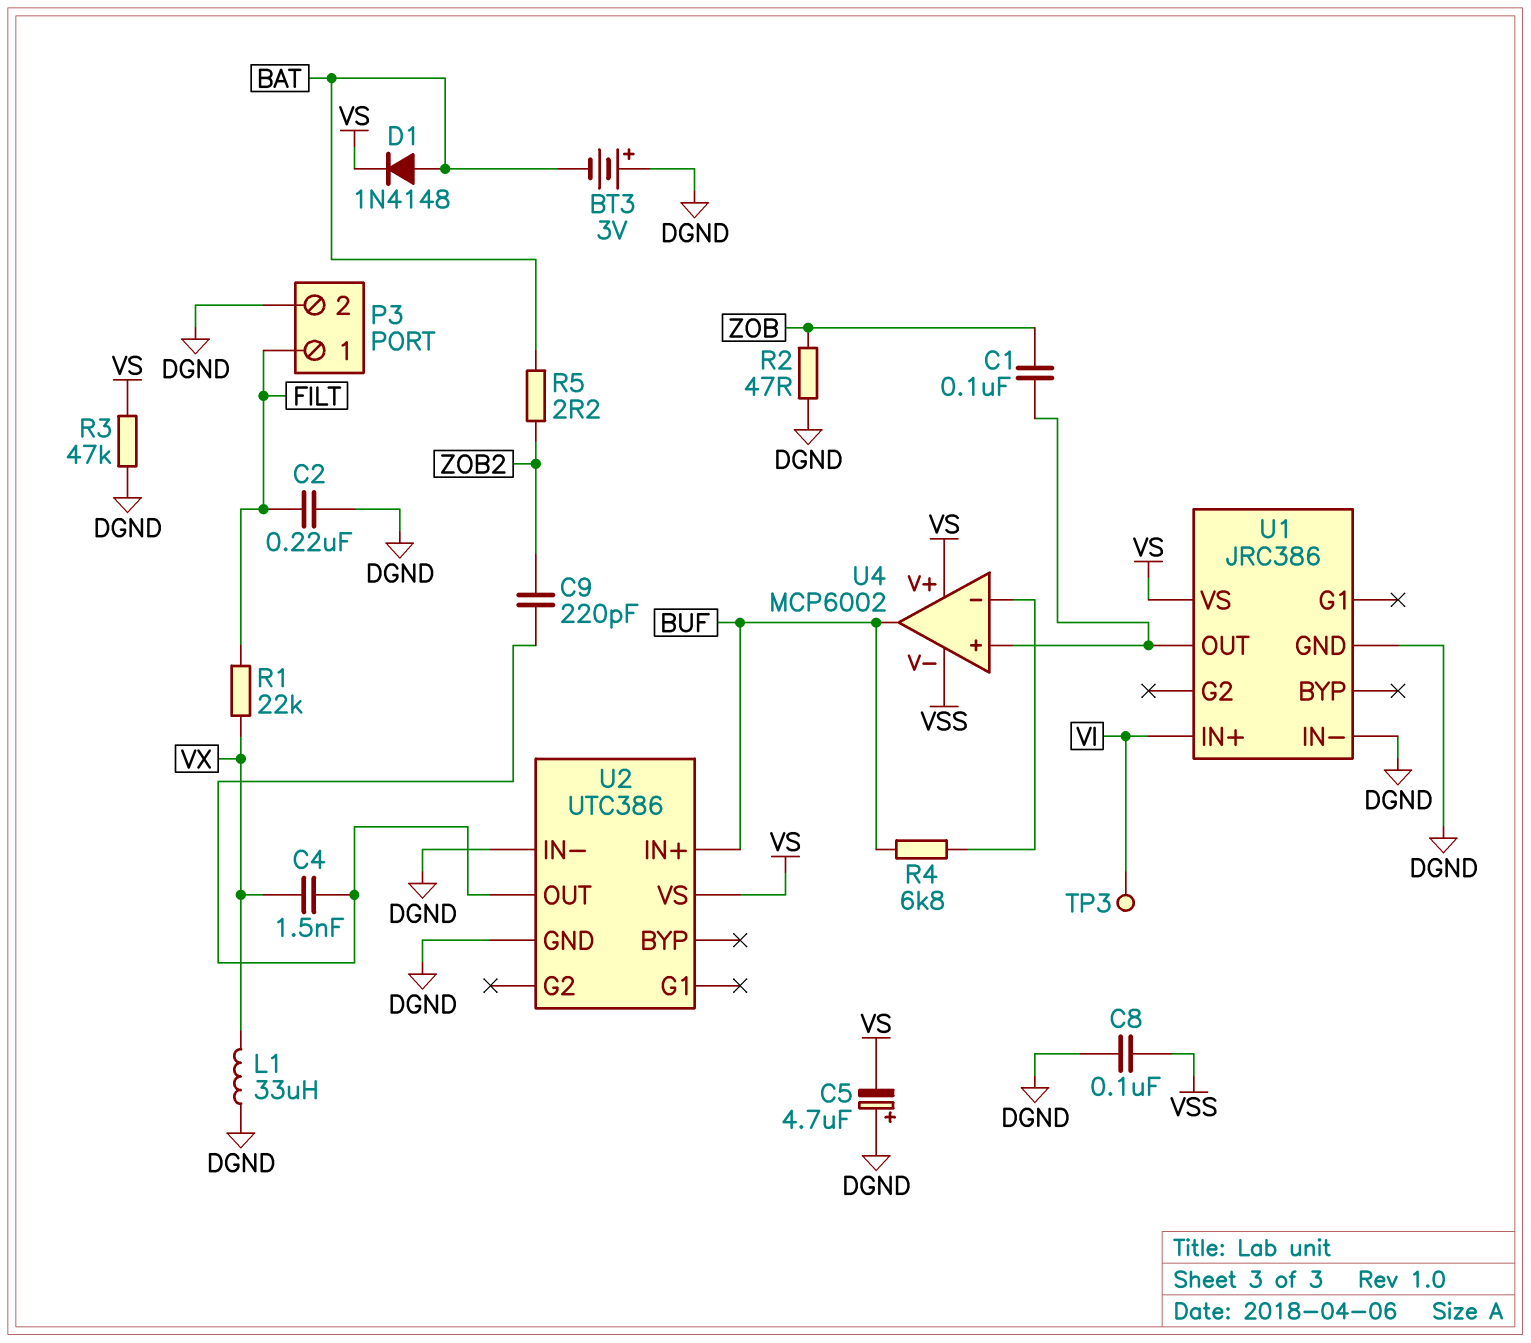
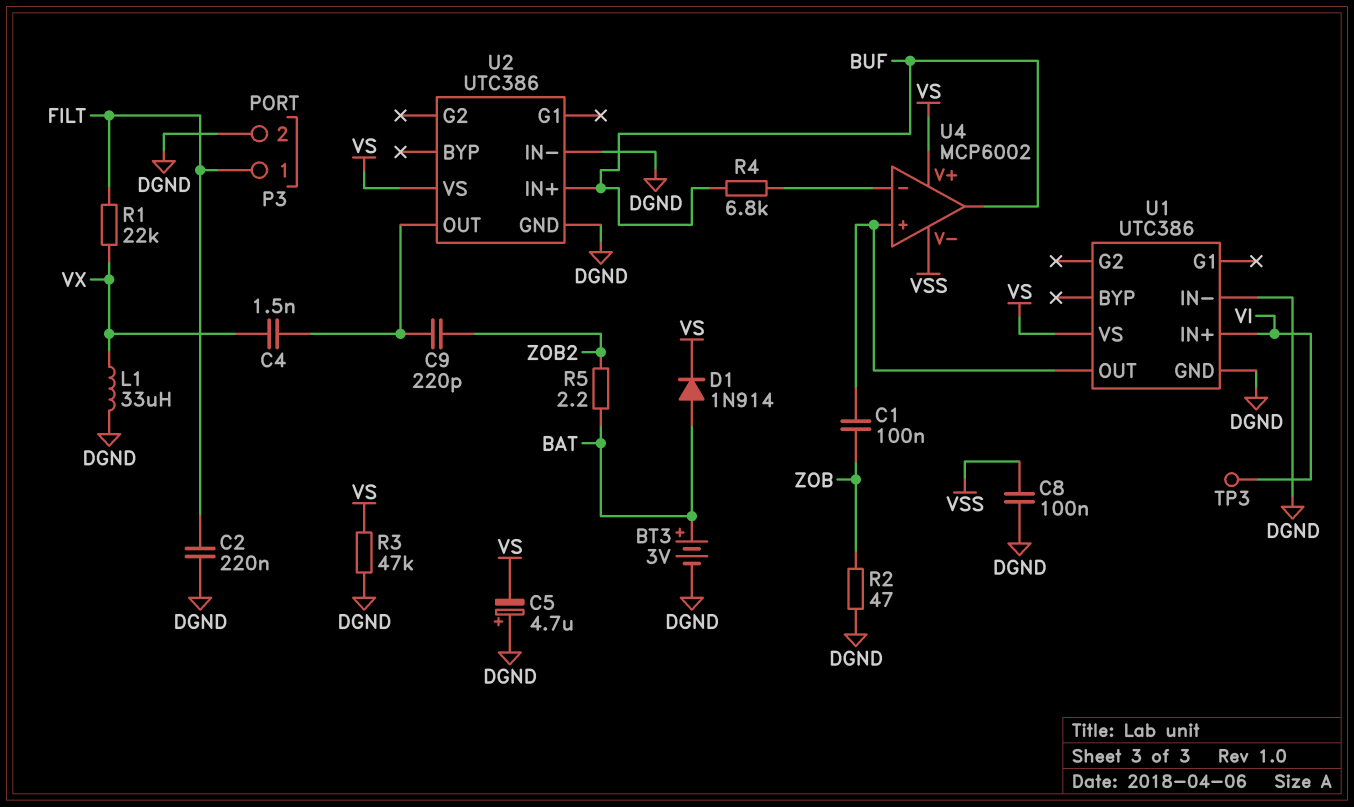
BT3: 3V (plus DGND, minus BAT) -> 3V (plus BAT, minus DGND)
D1: diode 1N4148 (A BAT, K VS) -> diode 1N914 (A BAT, K VS)
U1: JRC386 -> UTC386

